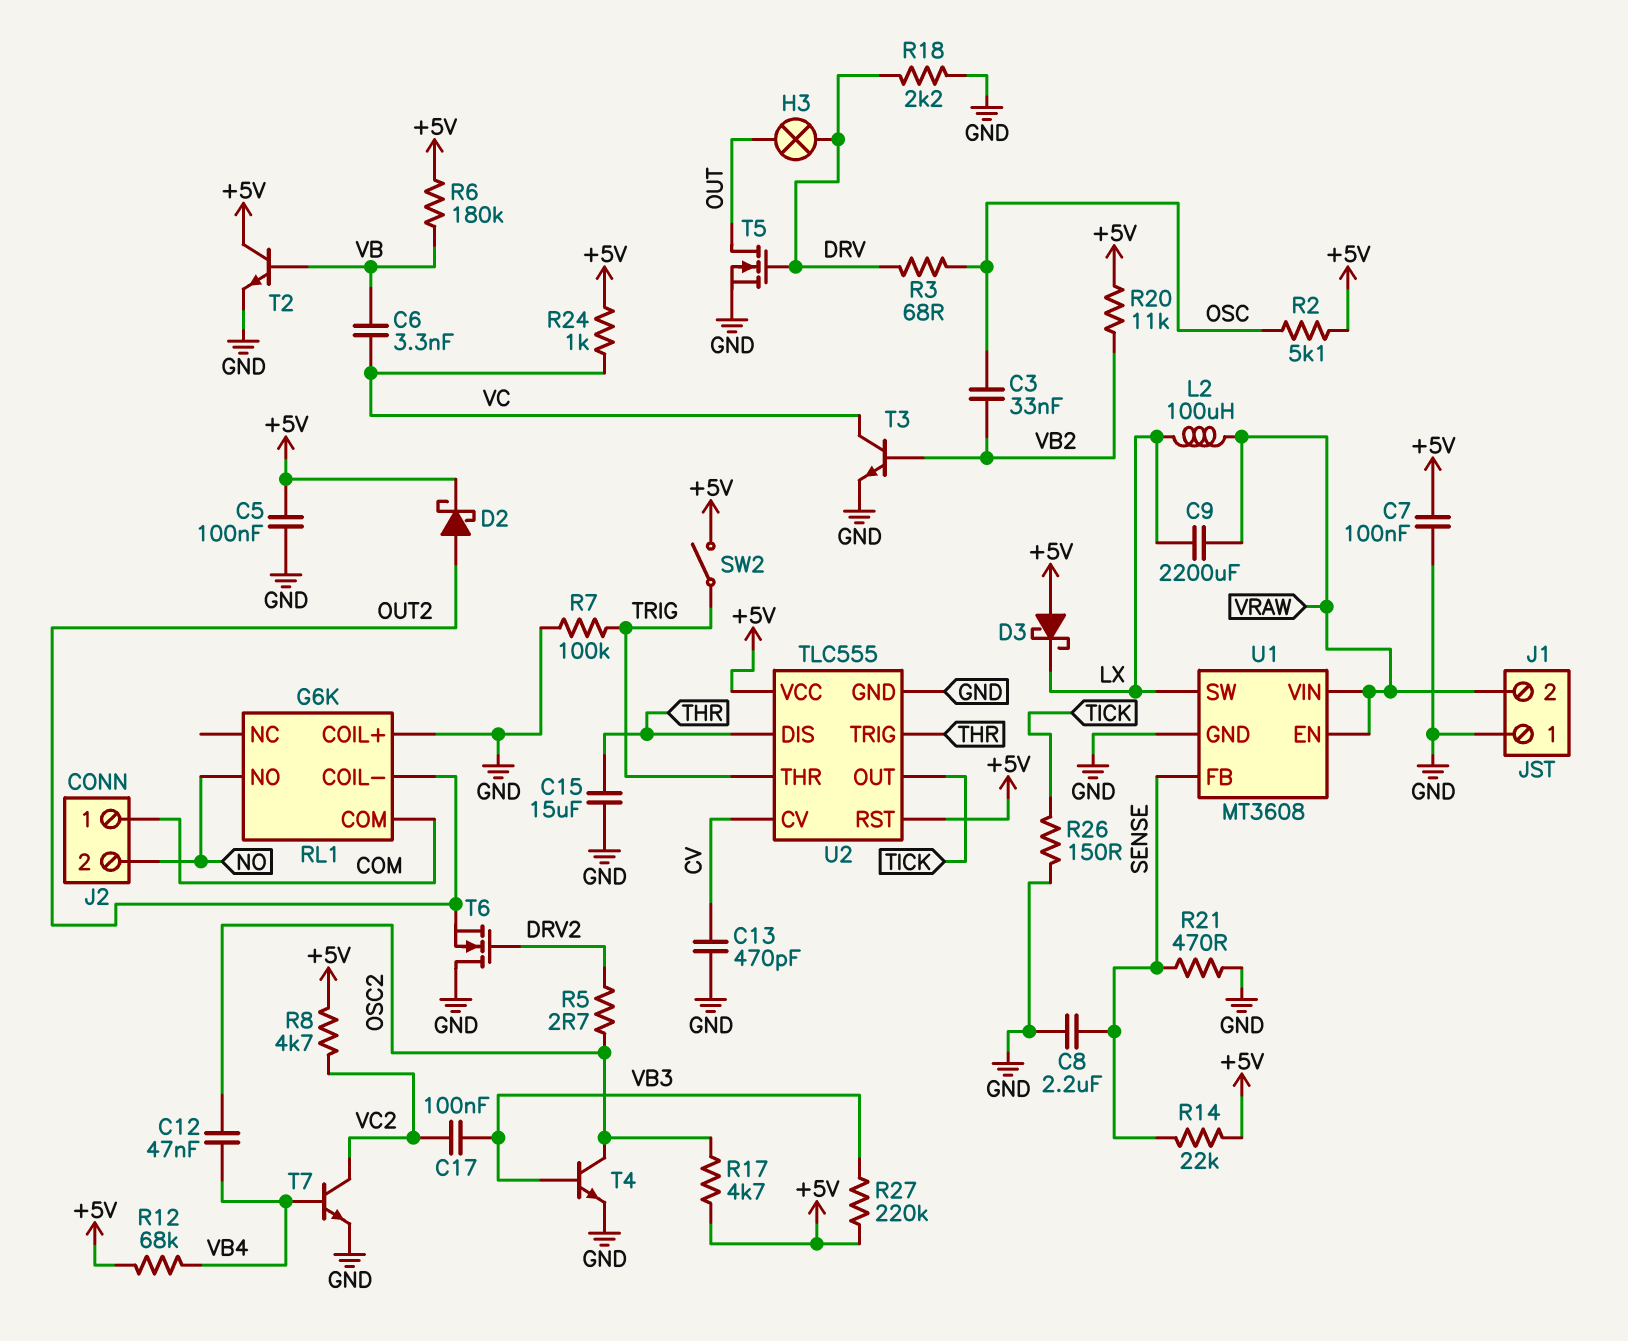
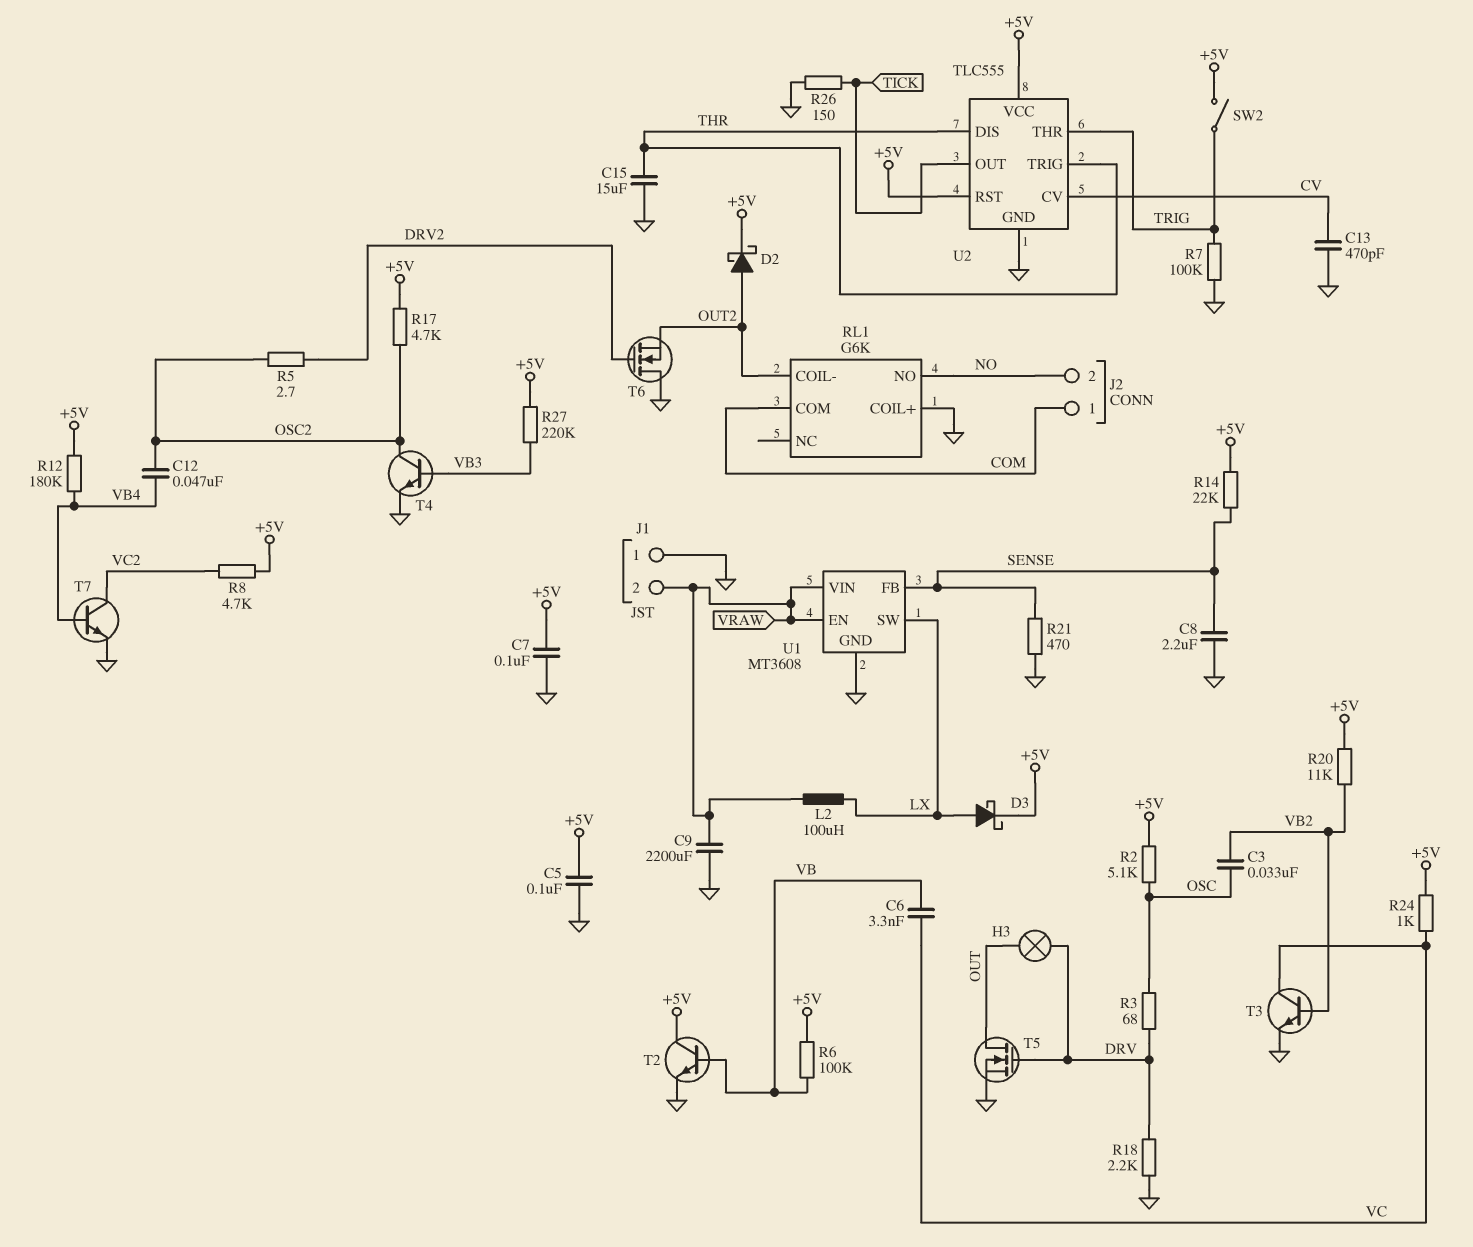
C9: 2200uF (LX, VRAW) -> 2200uF (GND, VRAW)
C17: 100nF (VB3, VC2) -> none
D3: schottky (A +5V, K LX) -> schottky (A LX, K +5V)
R6: 180k (+5V, VB) -> 100k (+5V, VB)
R12: 68k (+5V, VB4) -> 180k (+5V, VB4)

